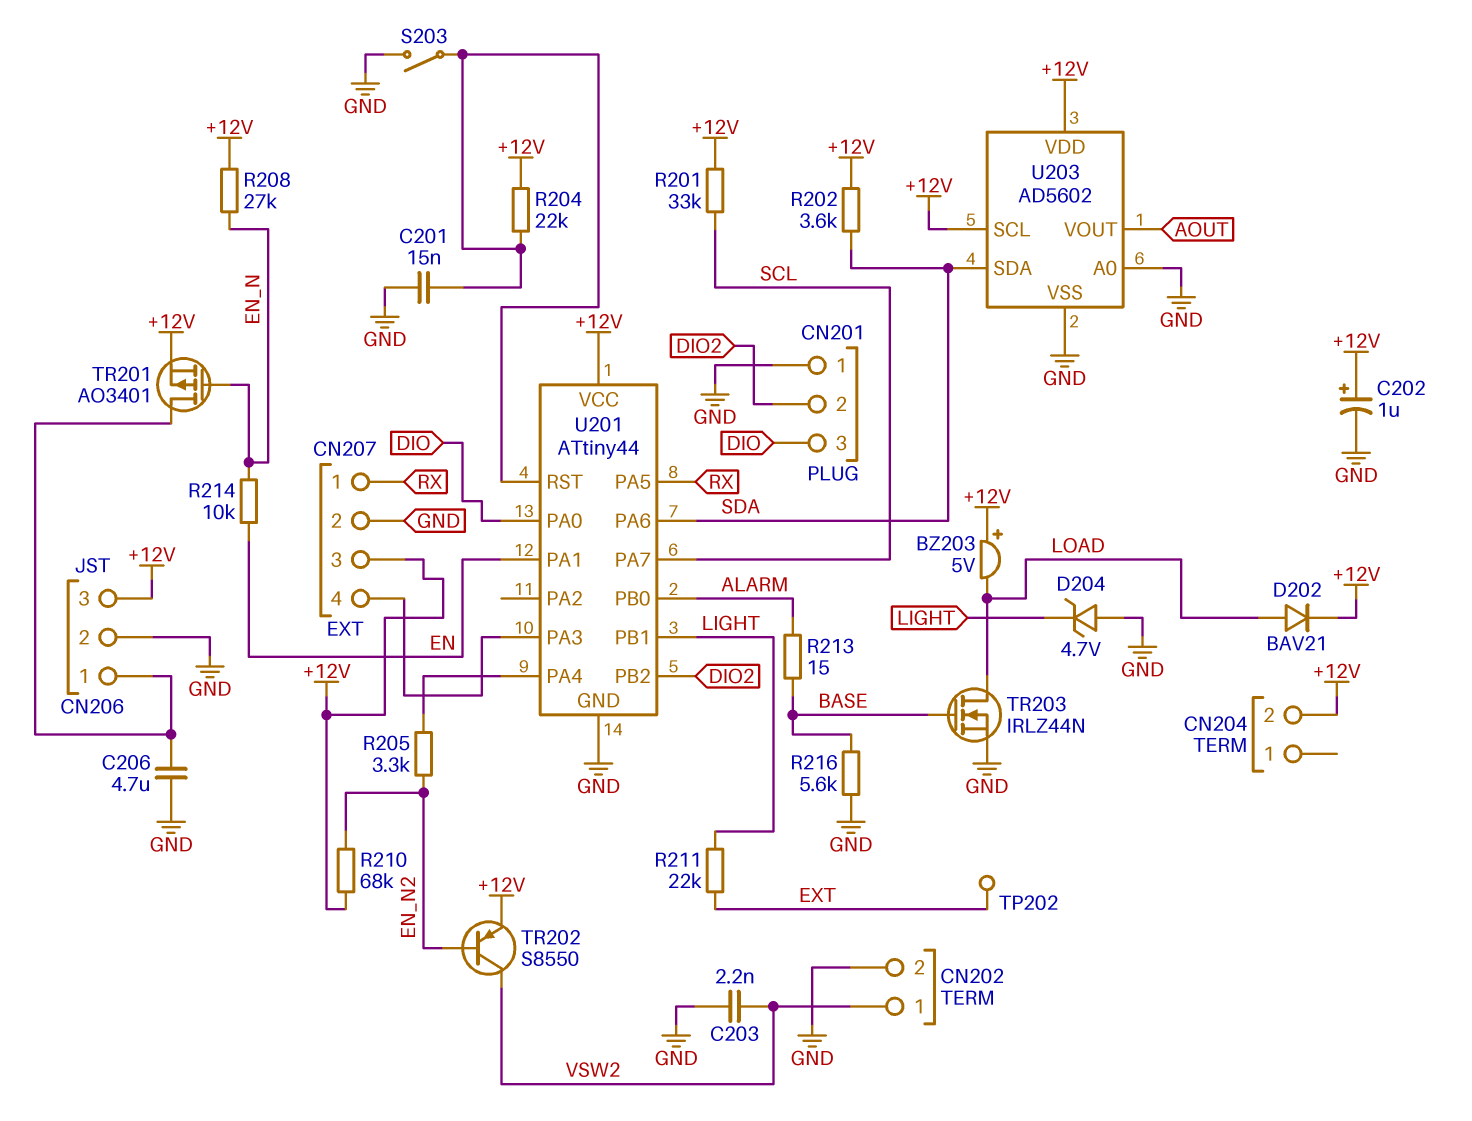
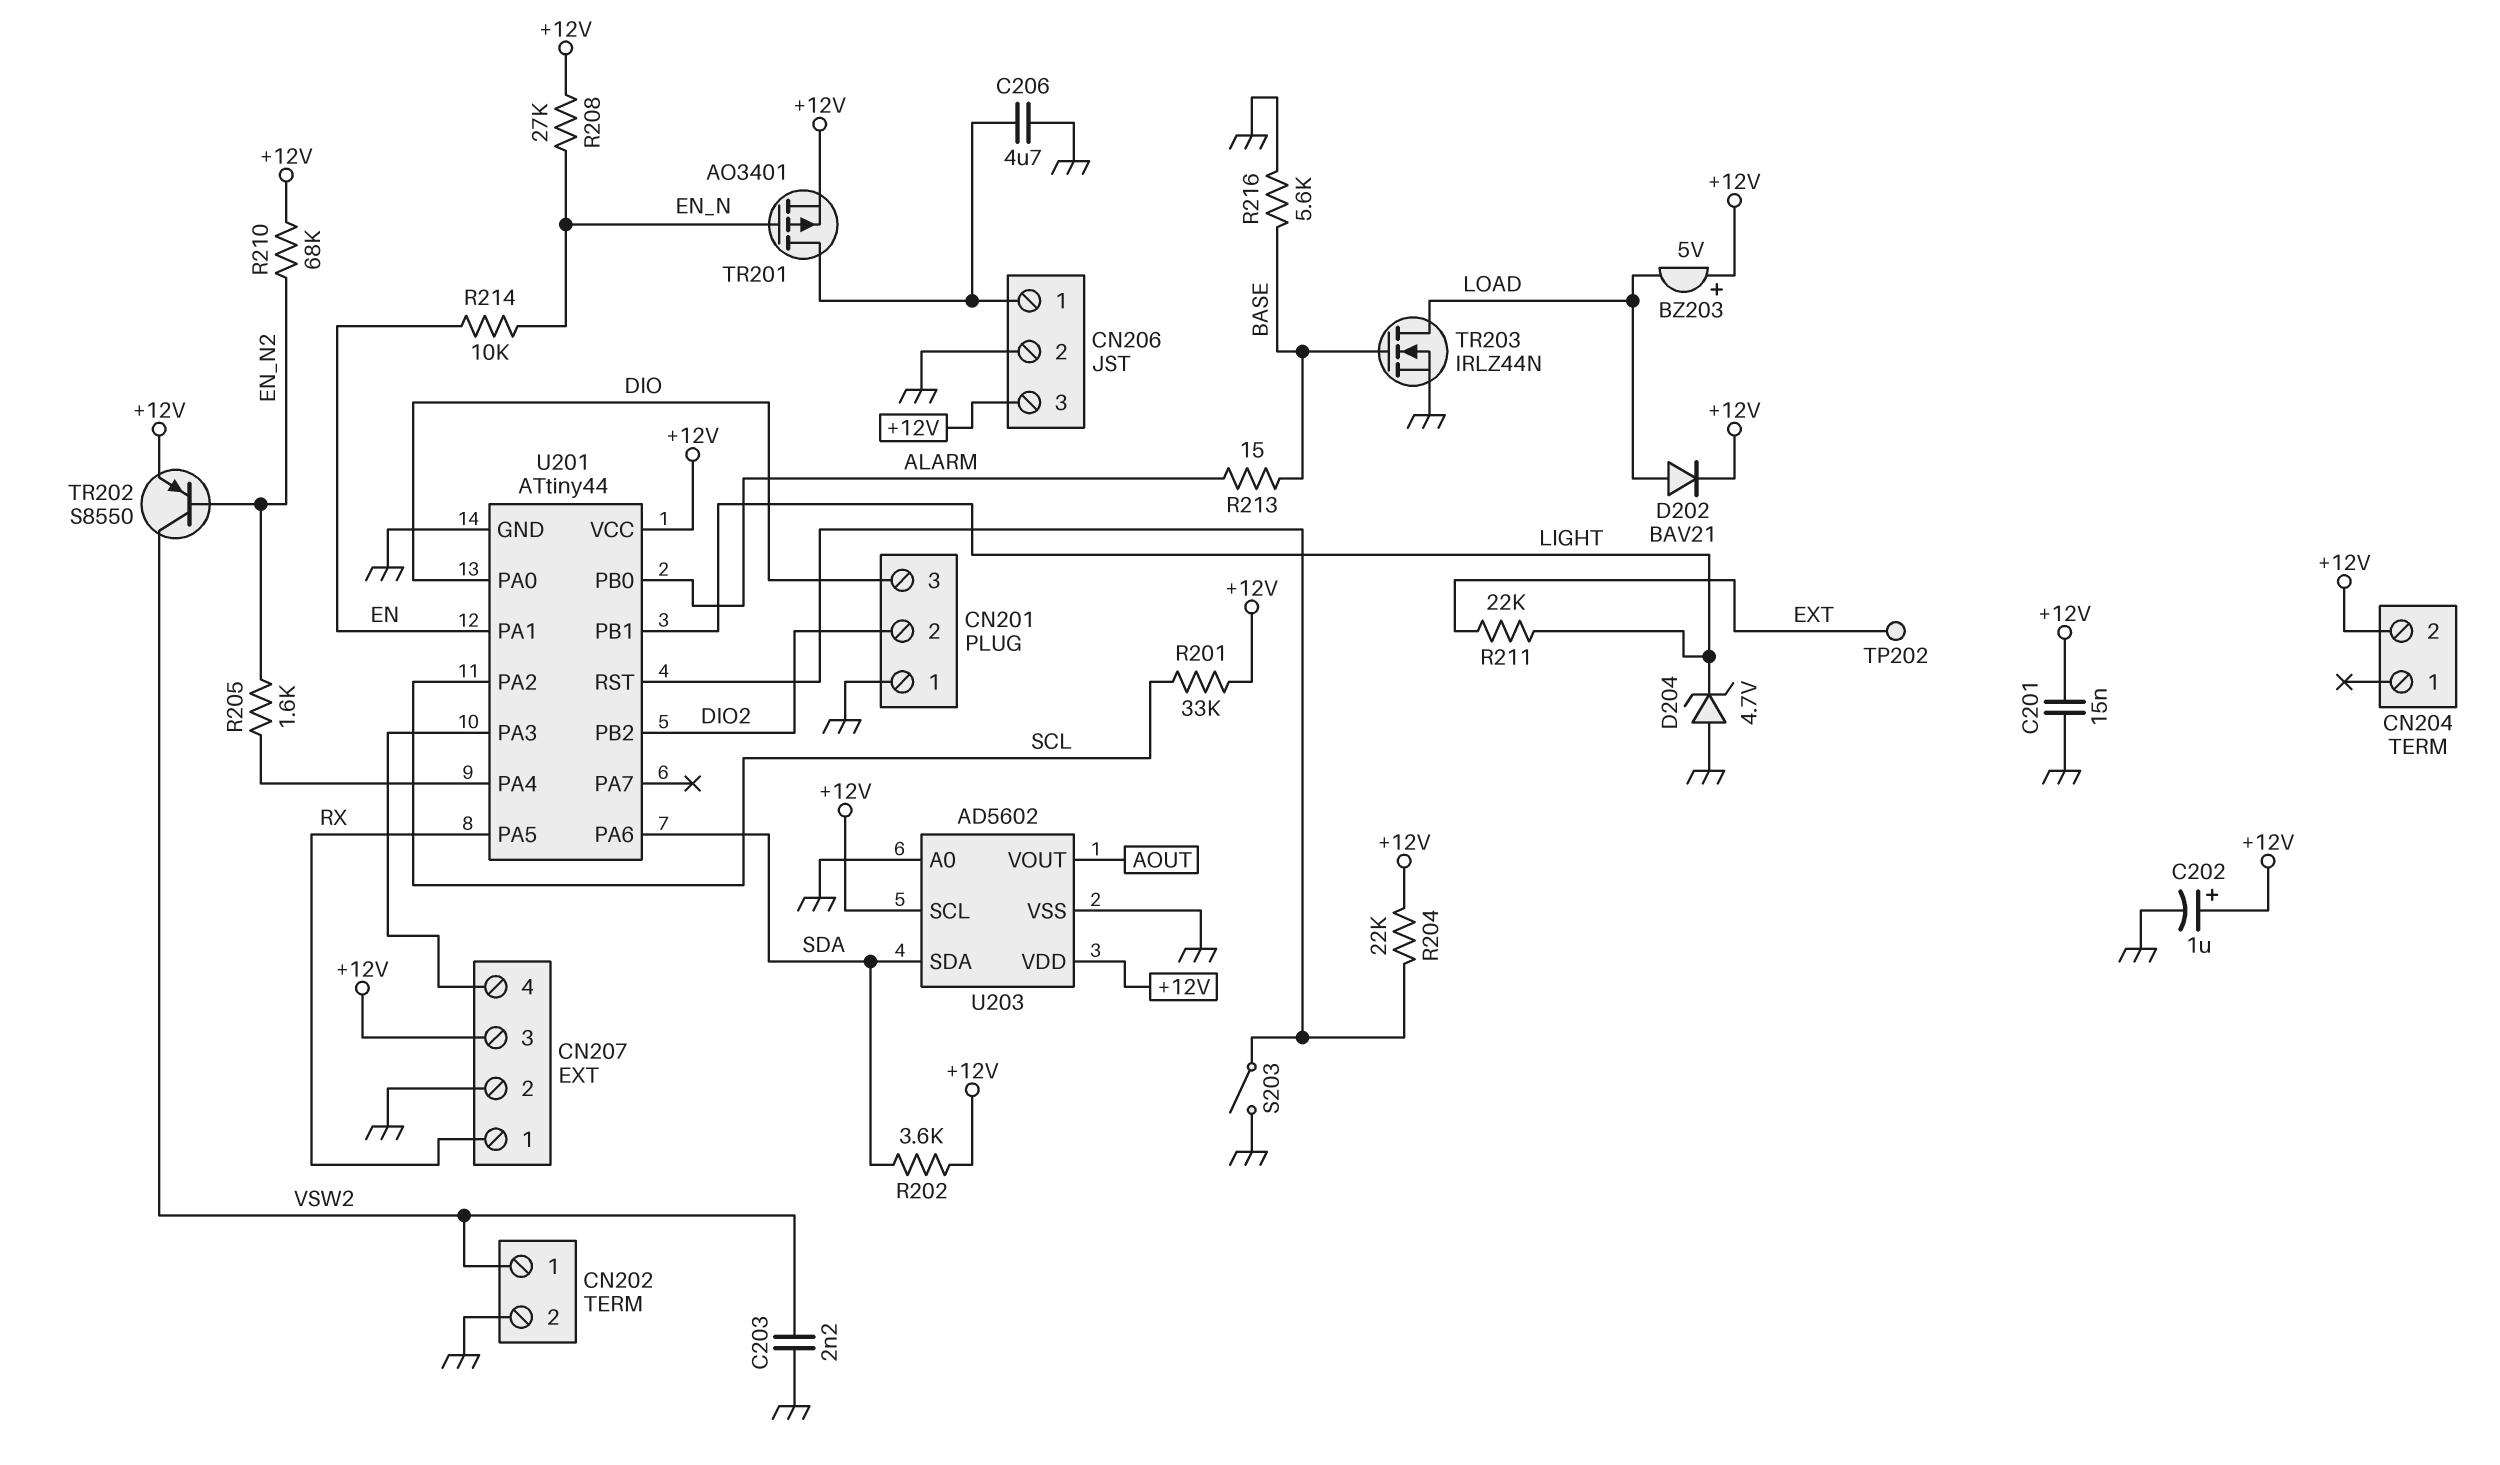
C201: 15nF (GND, U201/RST) -> 15nF (+12V, GND)
R205: 3.3k (EN_N2, U201/PA4) -> 1.6k (EN_N2, U201/PA4)
U201 pin PA2: none -> SCL
U201 pin PA7: SCL -> none

